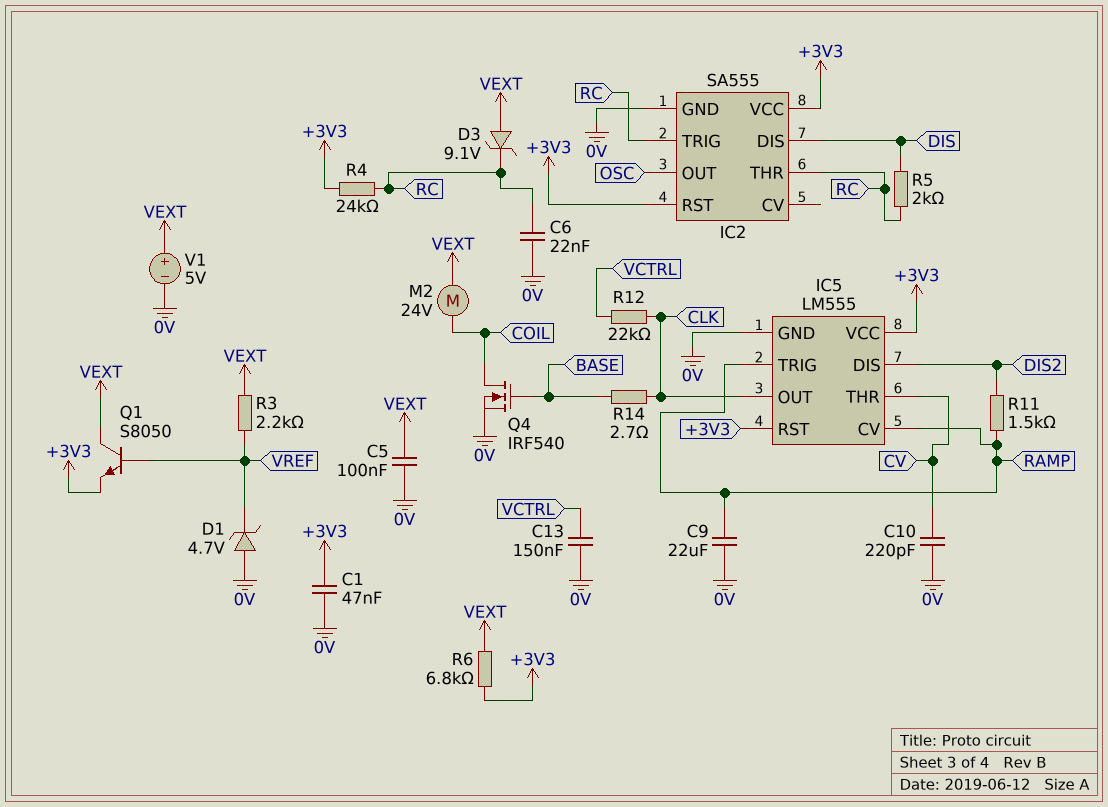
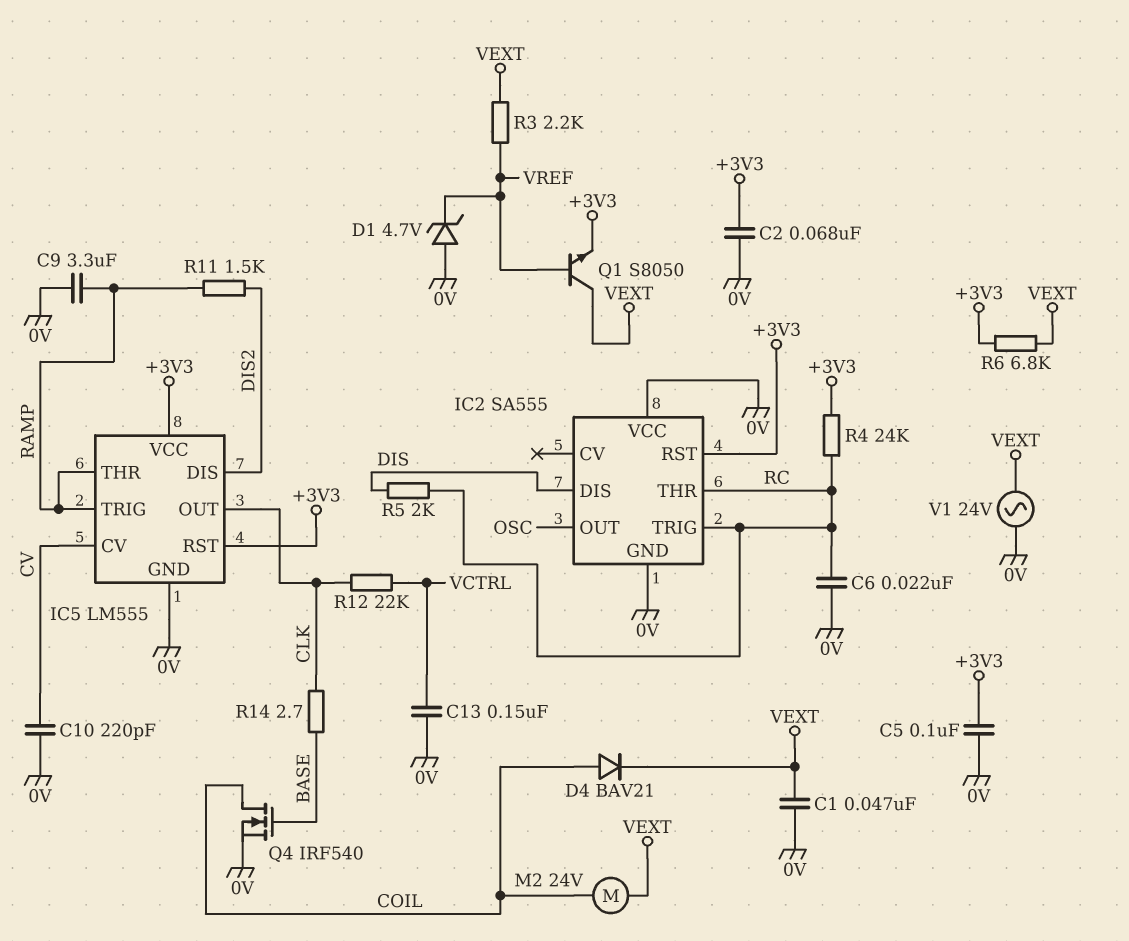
C1: 47nF (+3V3, 0V) -> 47nF (0V, VEXT)
C2: none -> 68nF (+3V3, 0V)
C5: 100nF (0V, VEXT) -> 100nF (+3V3, 0V)
C9: 22uF (0V, RAMP) -> 3.3uF (0V, RAMP)
D3: zener 9.1V (A VEXT, K RC) -> none
D4: none -> diode BAV21 (A COIL, K VEXT)
IC2 pin VCC: +3V3 -> 0V
IC5 pin CV: RAMP -> CV
IC5 pin THR: CV -> RAMP
V1: 5V (plus VEXT, minus 0V) -> AC 24V (0V, VEXT)

